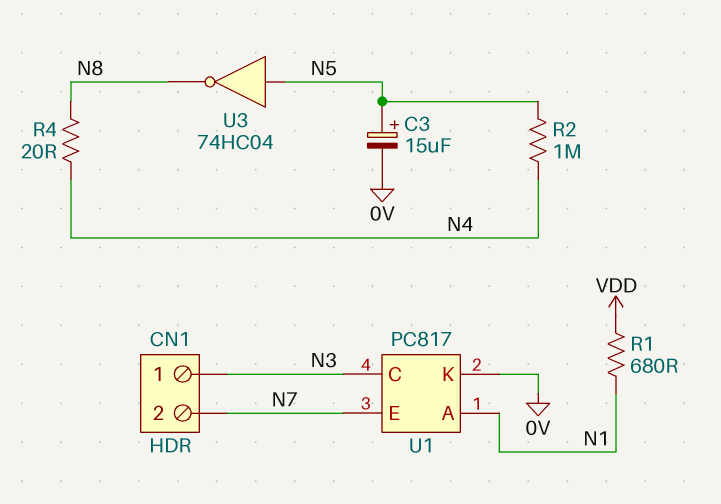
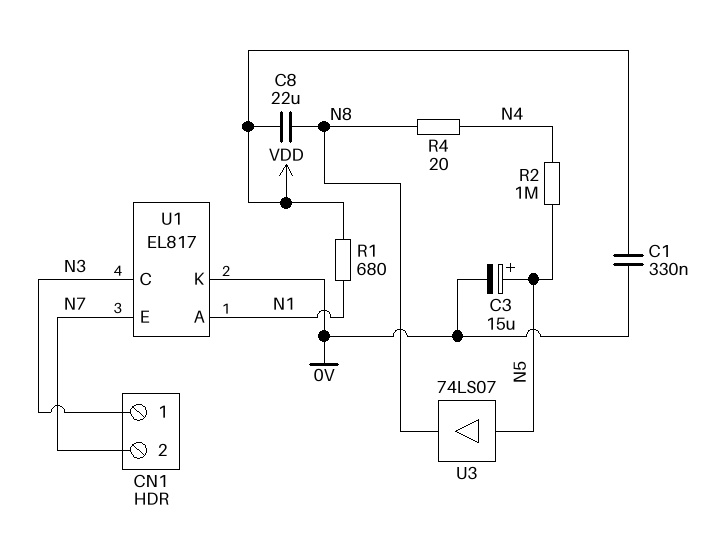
C1: none -> 330nF (0V, VDD)
C8: none -> 22uF (N8, VDD)
U1: PC817 -> EL817
U3: NOT 74HC04 (in N5, out N8) -> buffer 74LS07 (in N5, out N8)

